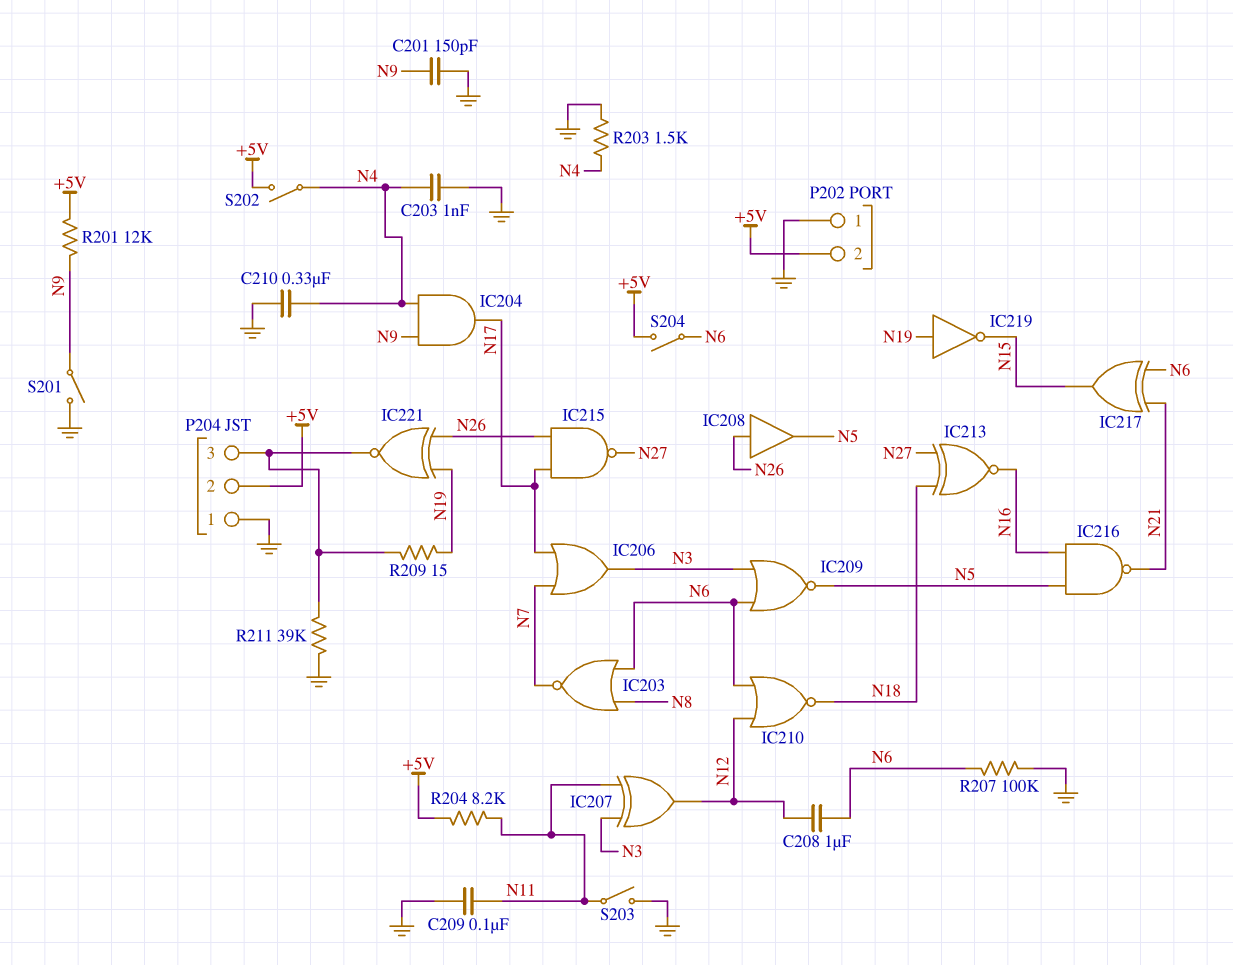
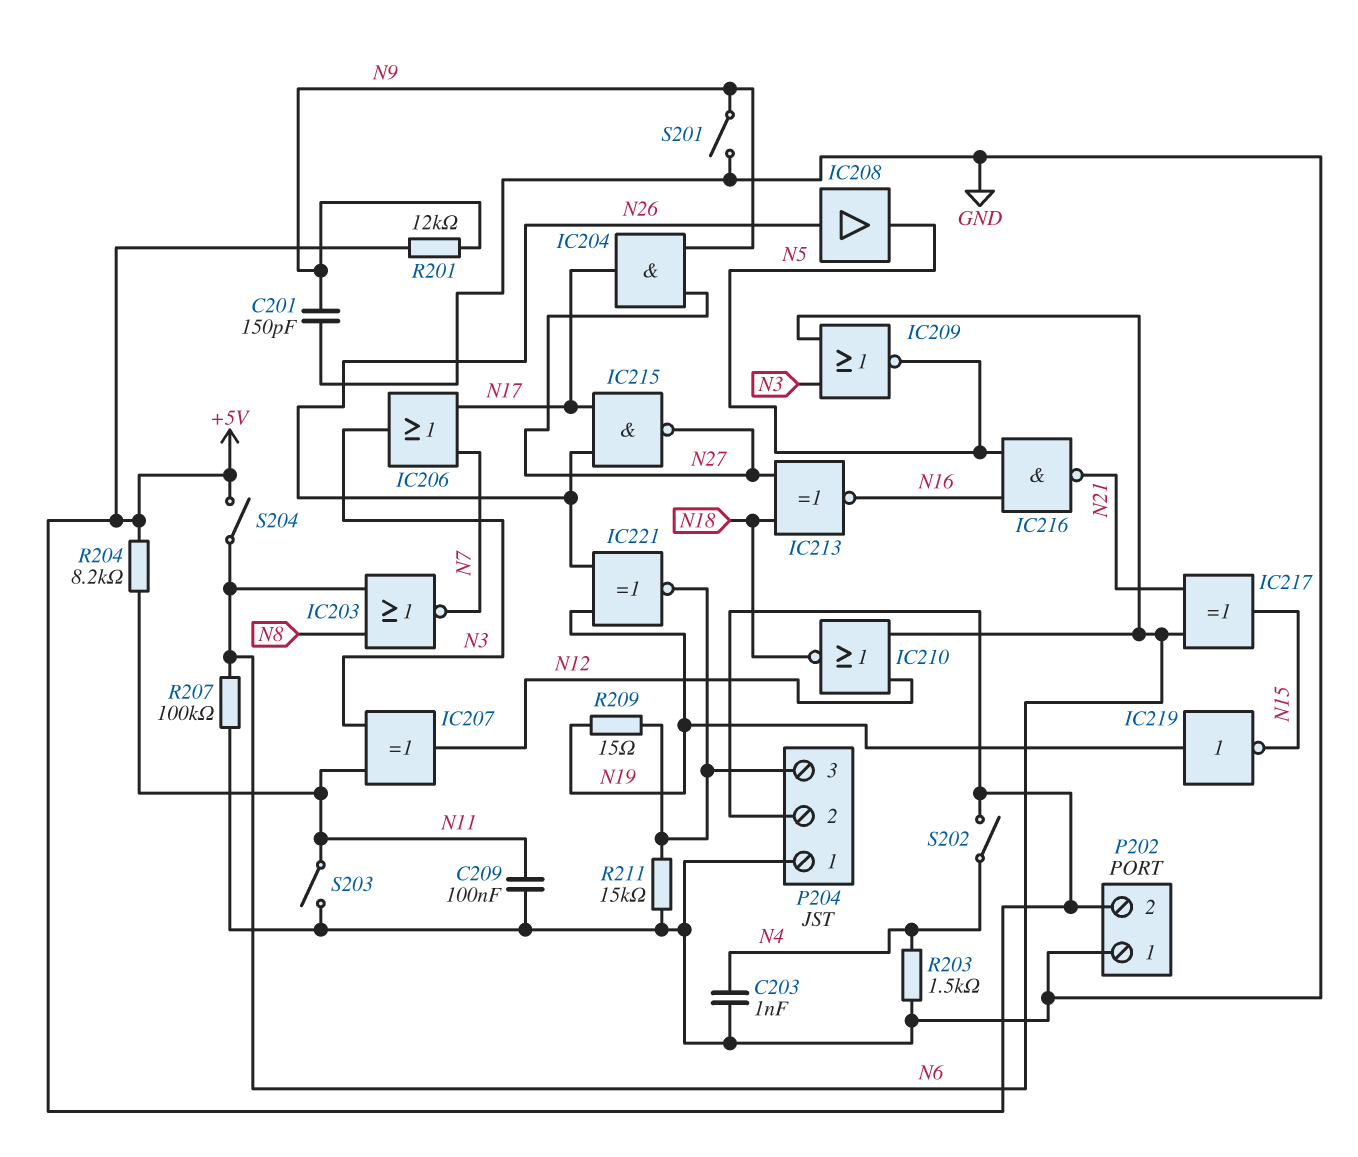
C208: 1uF (N6, N12) -> none
C210: 330nF (GND, N4) -> none
IC204: AND (in N4, in N9, out N17) -> AND (in N9, in N27, out N17)
R211: 39k (GND, P204/3) -> 15k (GND, P204/3)

